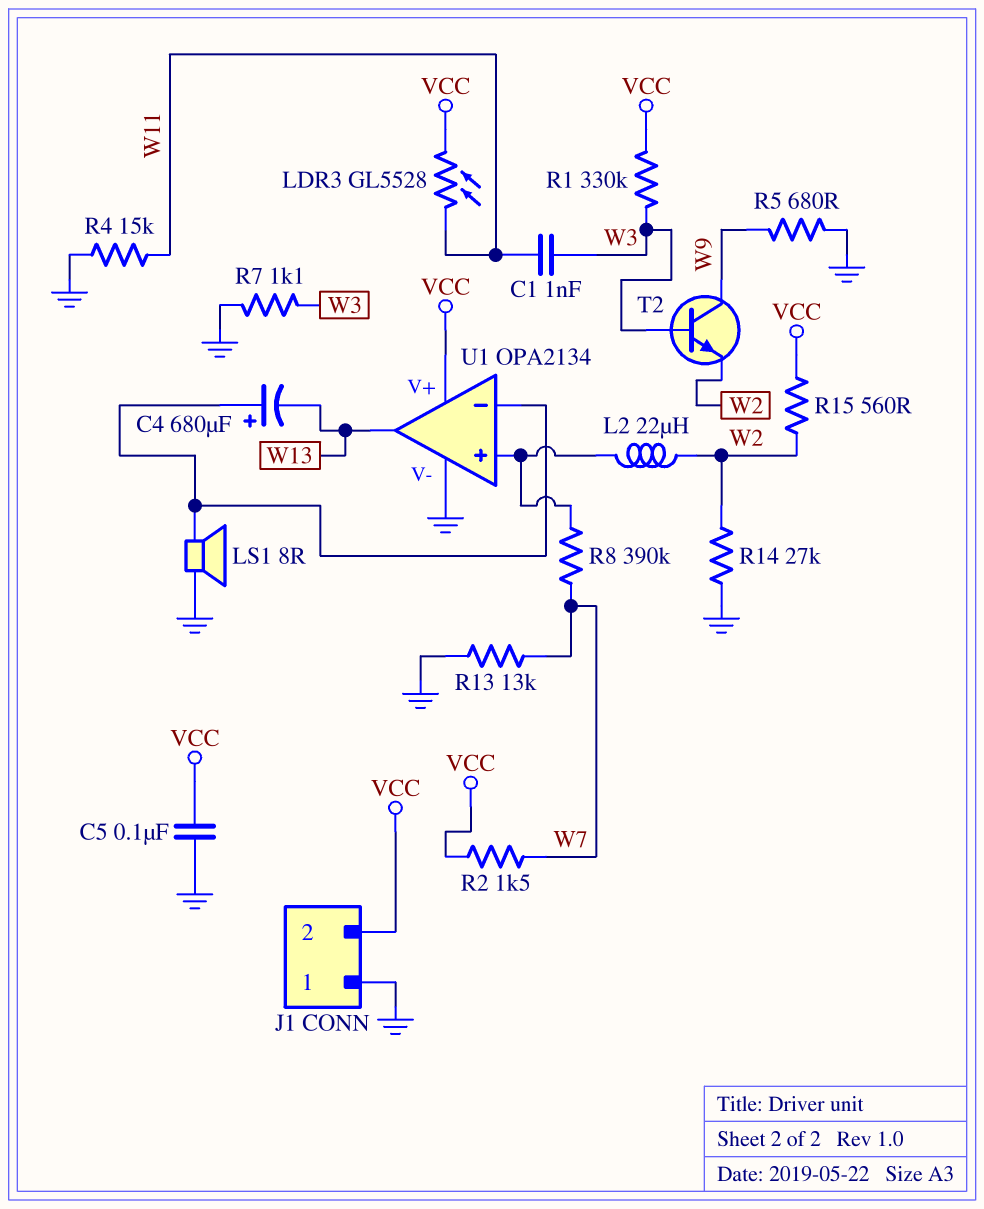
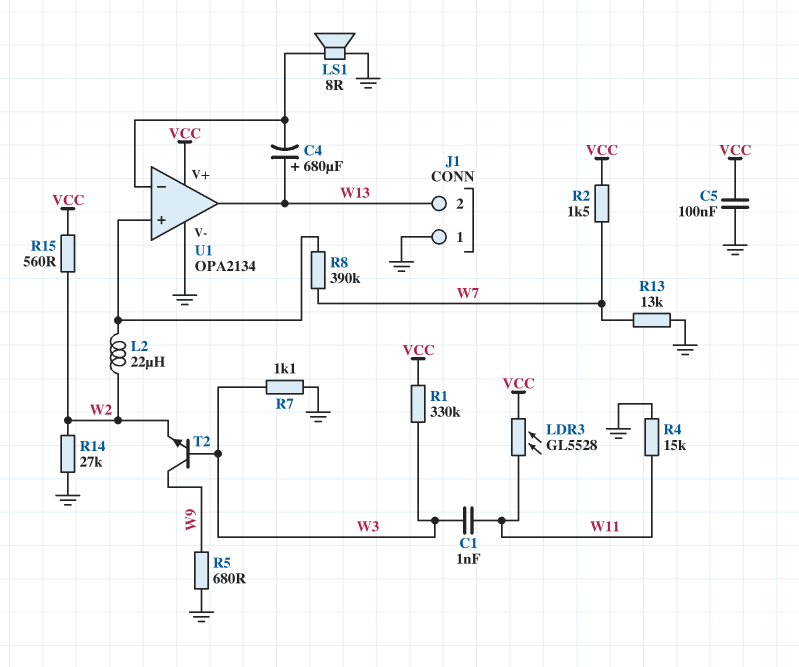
C4: 680uF (plus U1/in-, minus W13) -> 680uF (plus W13, minus U1/in-)
J1 pin 2: VCC -> W13

